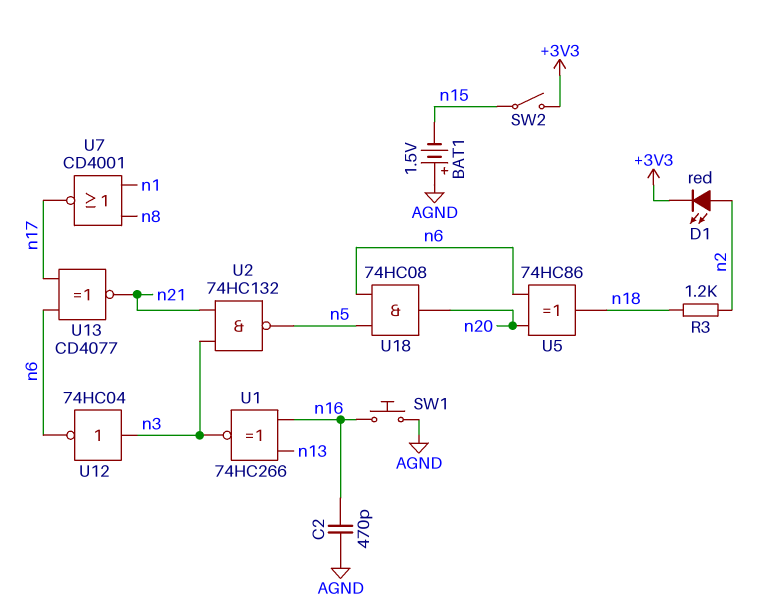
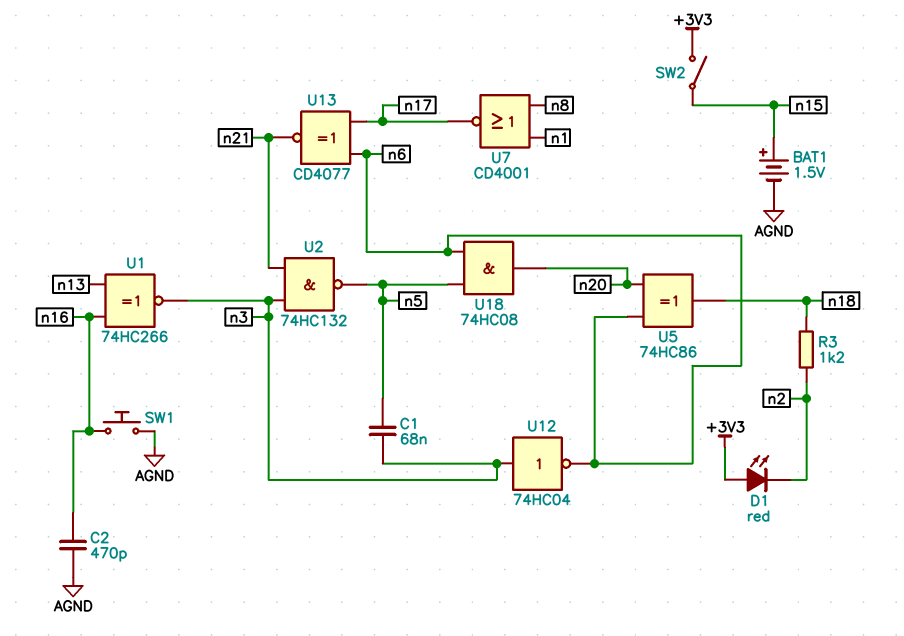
BAT1: 1.5V (plus AGND, minus n15) -> 1.5V (plus n15, minus AGND)
C1: none -> 68nF (n3, n5)
D1: LED red (A n2, K +3V3) -> LED red (A +3V3, K n2)

